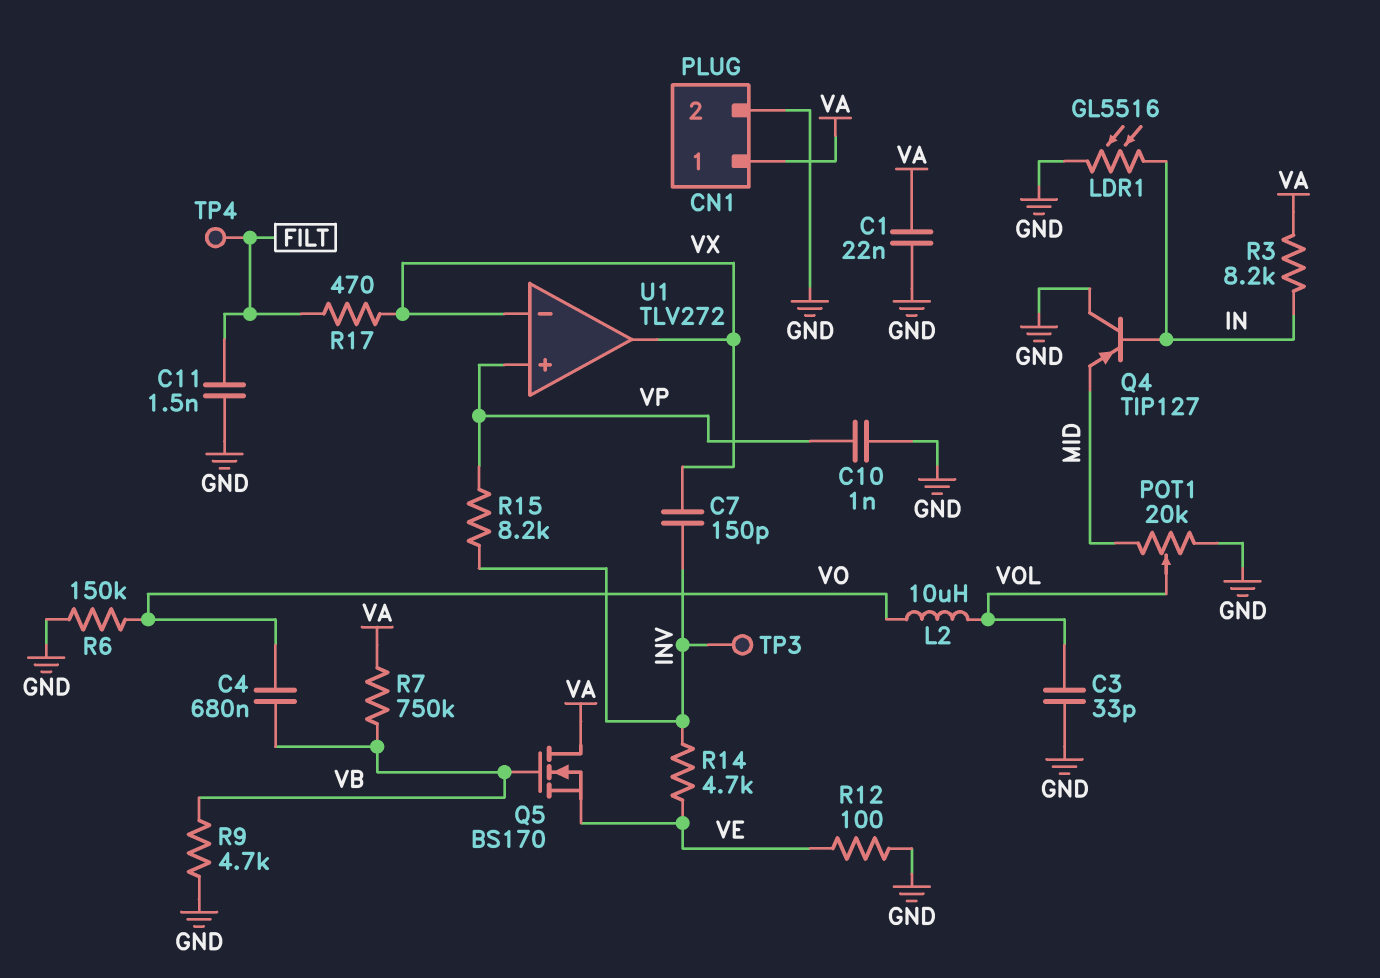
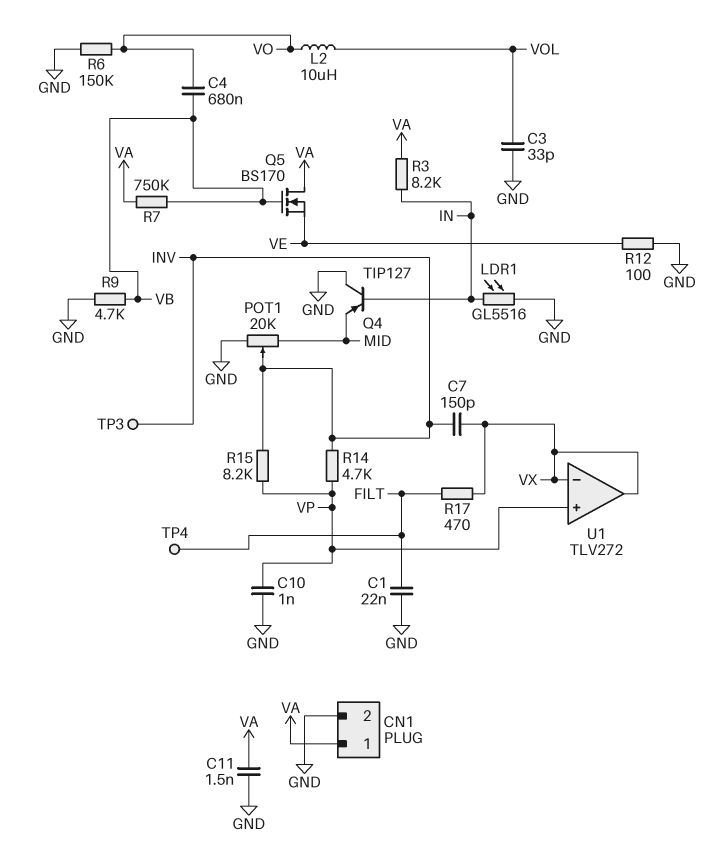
C1: 22nF (GND, VA) -> 22nF (FILT, GND)
C11: 1.5nF (FILT, GND) -> 1.5nF (GND, VA)
POT1: 20k (GND, MID, wiper VOL) -> 20k (GND, MID, wiper INV)
R14: 4.7k (INV, VE) -> 4.7k (INV, VP)

